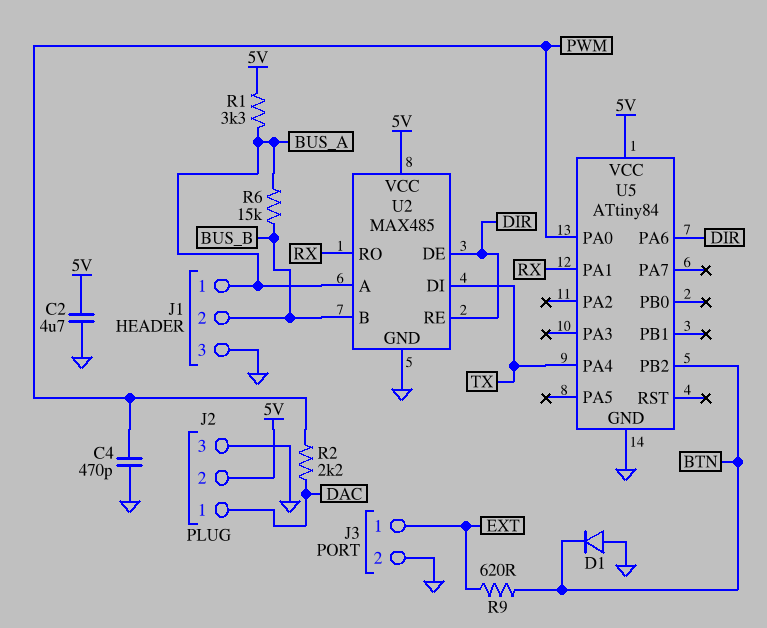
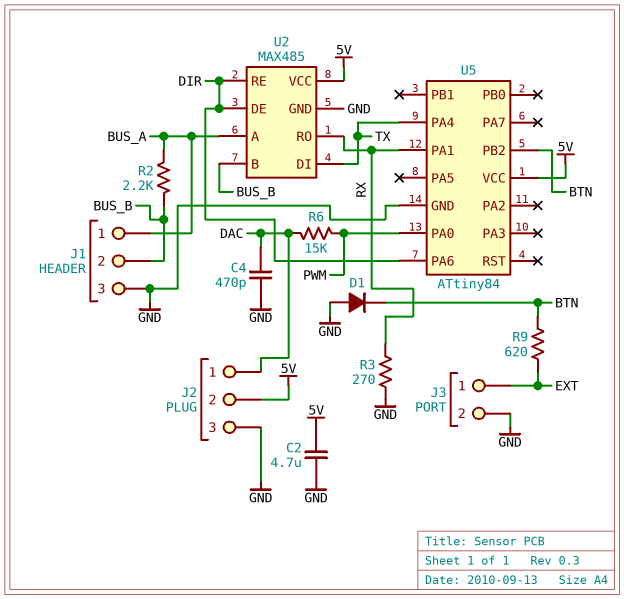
C4: 470pF (GND, PWM) -> 470pF (DAC, GND)
R1: 3.3k (5V, BUS_A) -> none
R2: 2.2k (DAC, PWM) -> 2.2k (BUS_A, BUS_B)
R3: none -> 270 (GND, RX)
R6: 15k (BUS_A, BUS_B) -> 15k (DAC, PWM)

